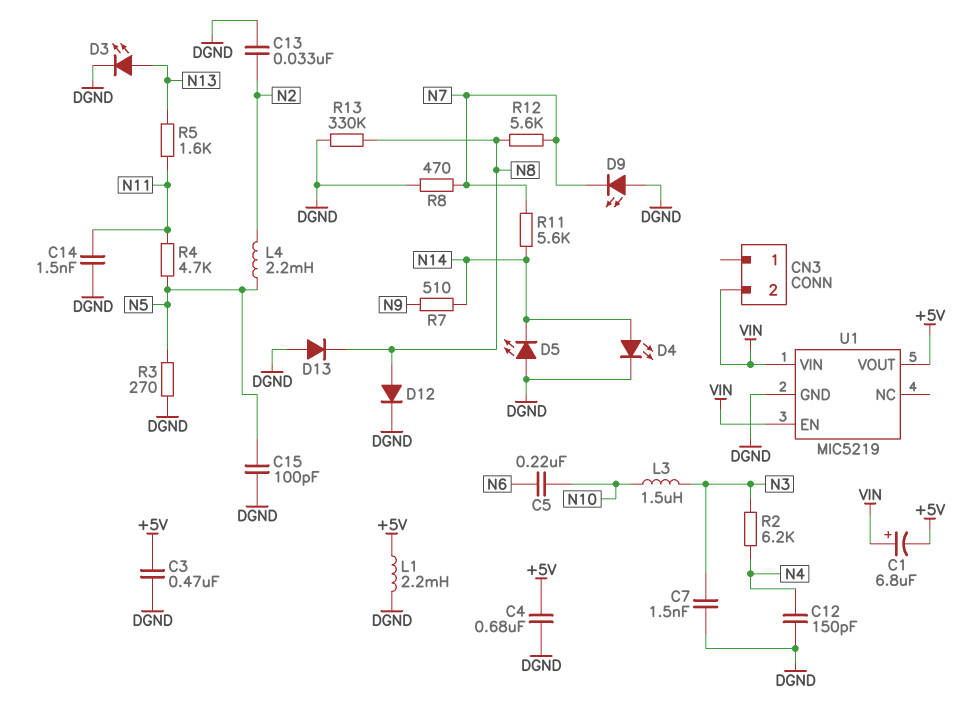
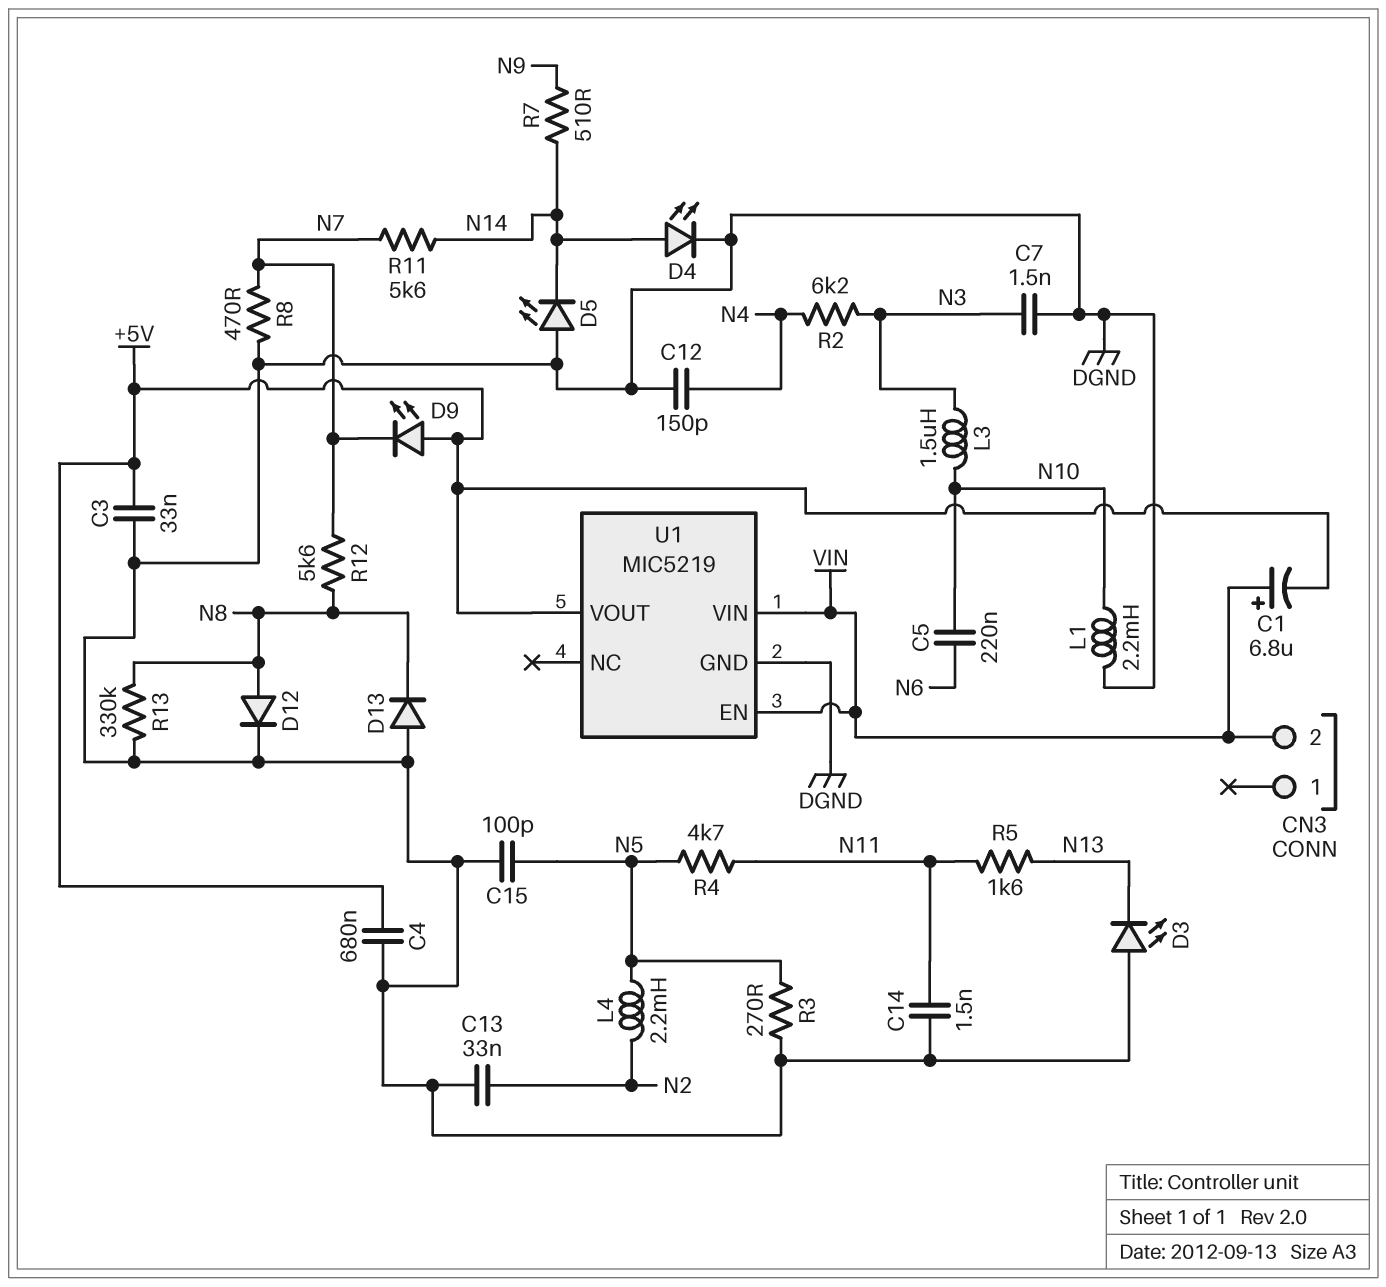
C3: 470nF (+5V, DGND) -> 33nF (+5V, DGND)
D3: LED (A N13, K DGND) -> LED (A DGND, K N13)
D9: LED (A DGND, K N7) -> LED (A +5V, K N7)
L1: 2.2mH (+5V, DGND) -> 2.2mH (DGND, N10)

